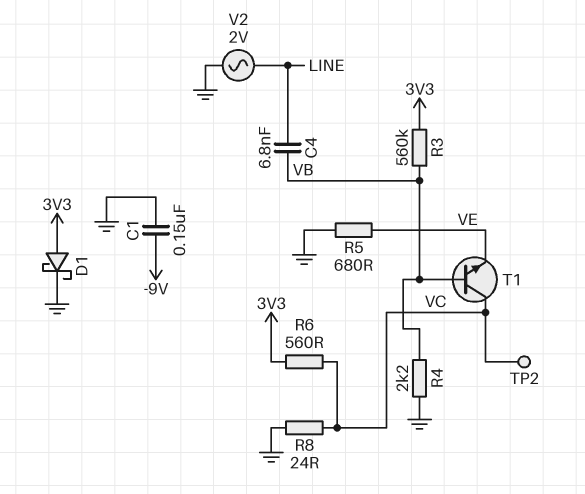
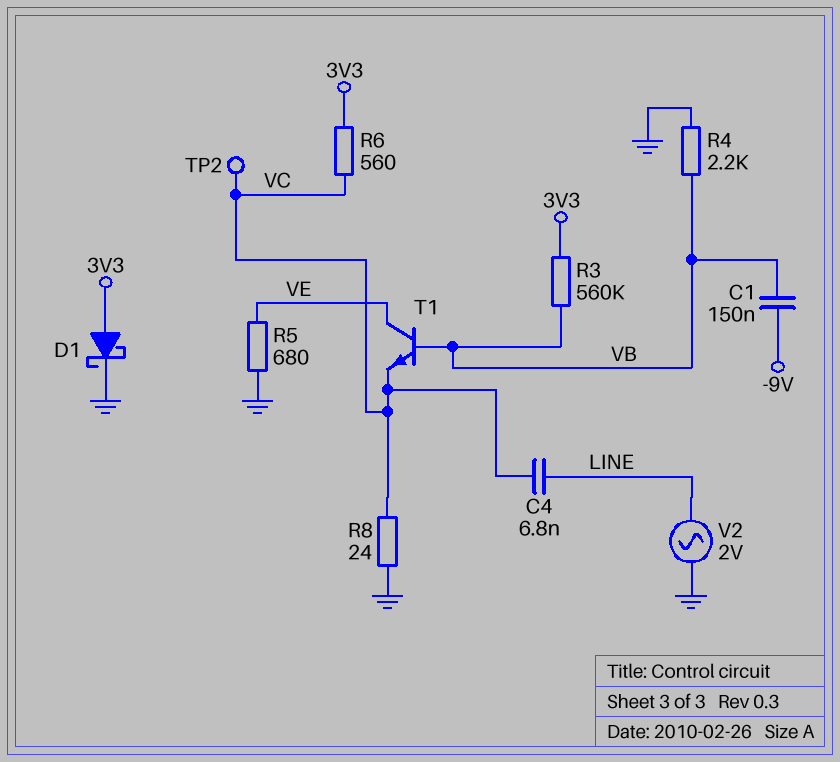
C1: 150nF (-9V, GND) -> 150nF (-9V, VB)
C4: 6.8nF (LINE, VB) -> 6.8nF (LINE, VC)
T1: NPN (B VB, C VC, E VE) -> NPN (B VB, C VE, E VC)

